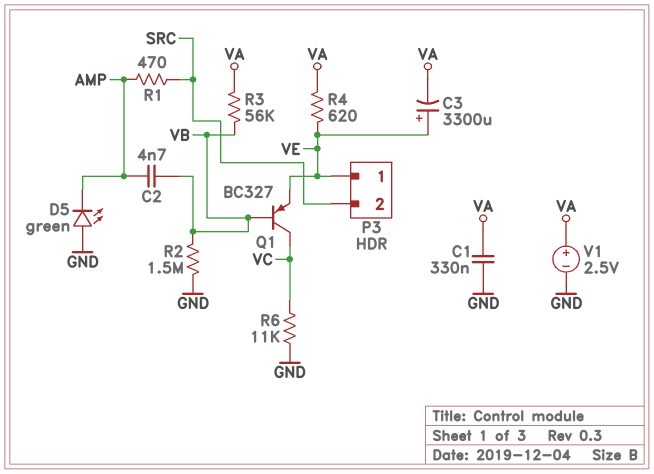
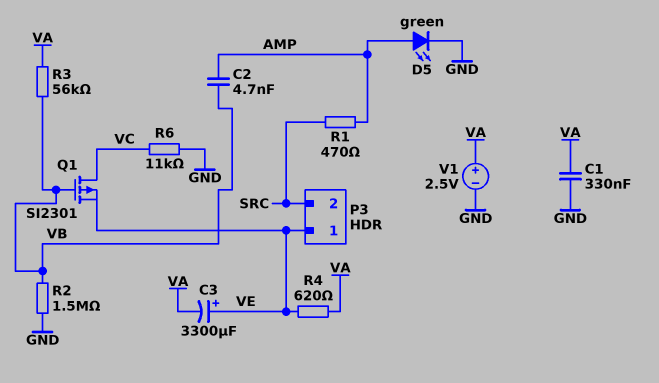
D5: LED green (A GND, K AMP) -> LED green (A AMP, K GND)
Q1: PNP BC327 (B VB, C VC, E VE) -> PMOS SI2301 (G VB, D VC, S VE)

